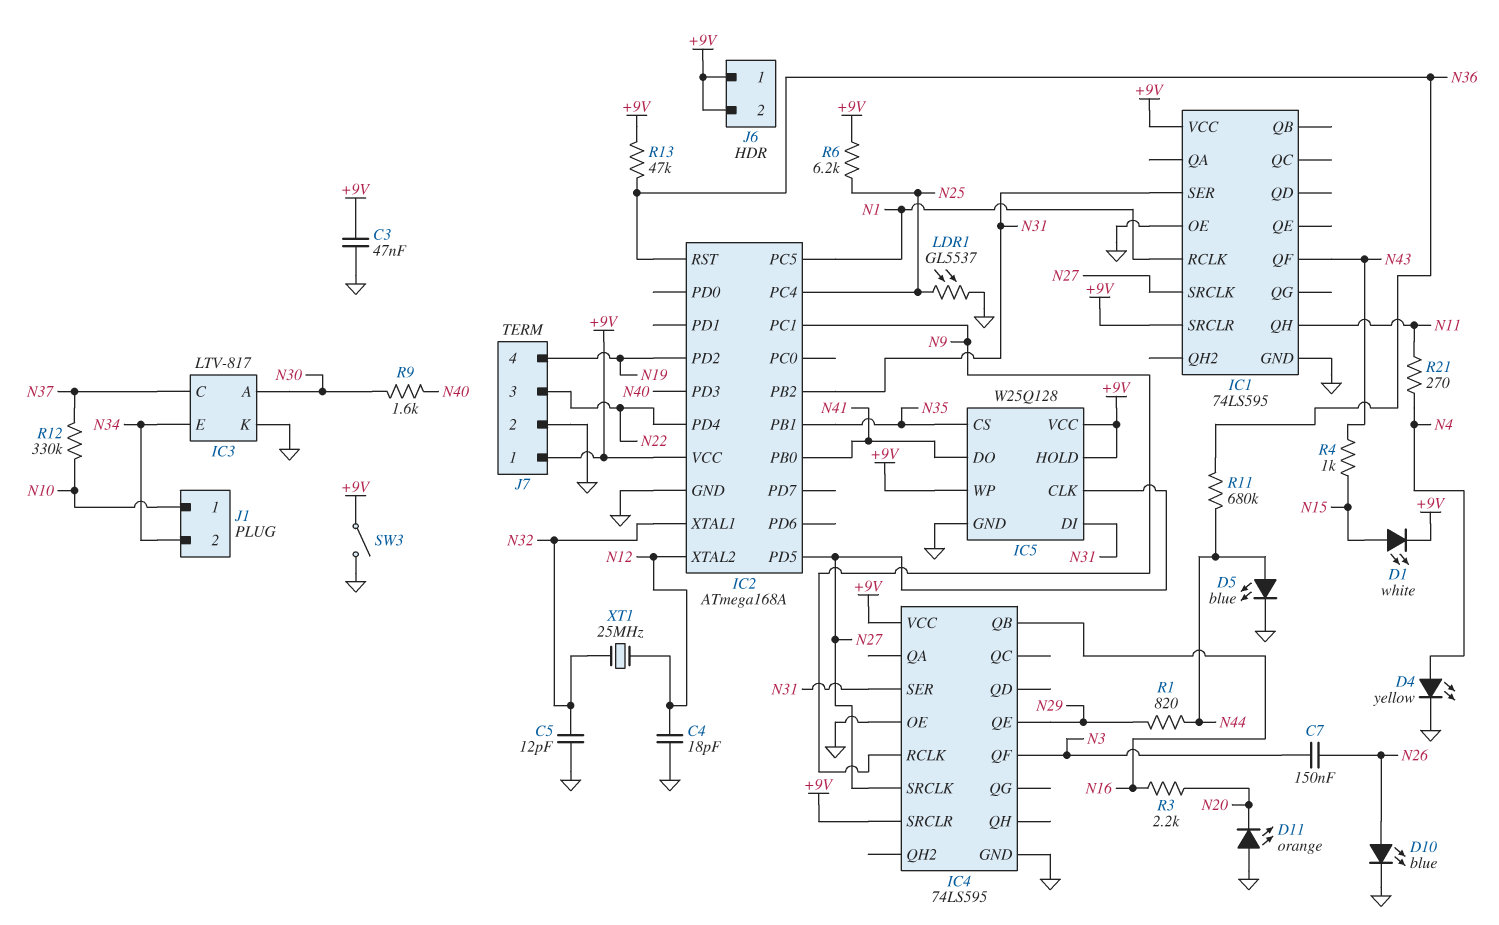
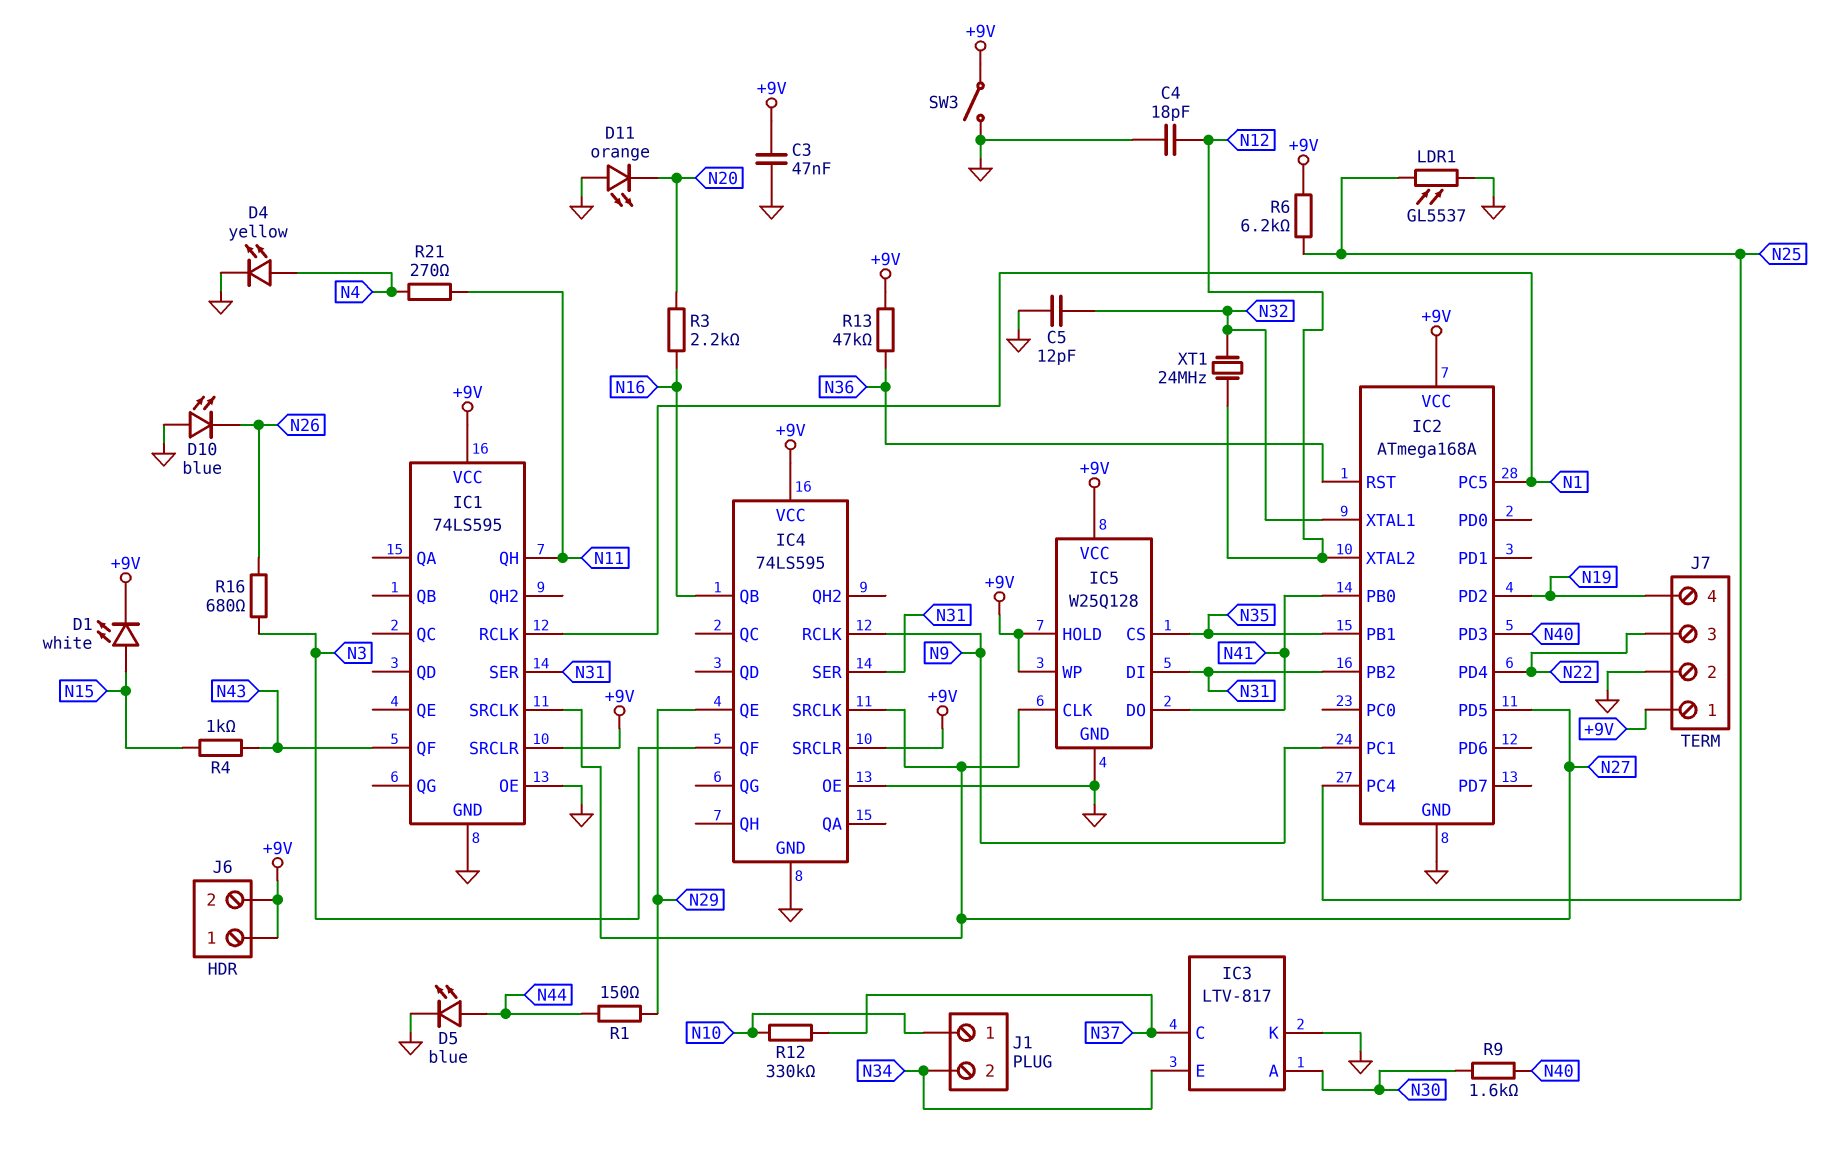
C7: 150nF (N3, N26) -> none
D10: LED blue (A N26, K GND) -> LED blue (A GND, K N26)
R1: 820 (N29, N44) -> 150 (N29, N44)
R11: 680k (N36, N44) -> none
R16: none -> 680 (N3, N26)
XT1: 25MHz (N12, N32) -> 24MHz (N12, N32)

